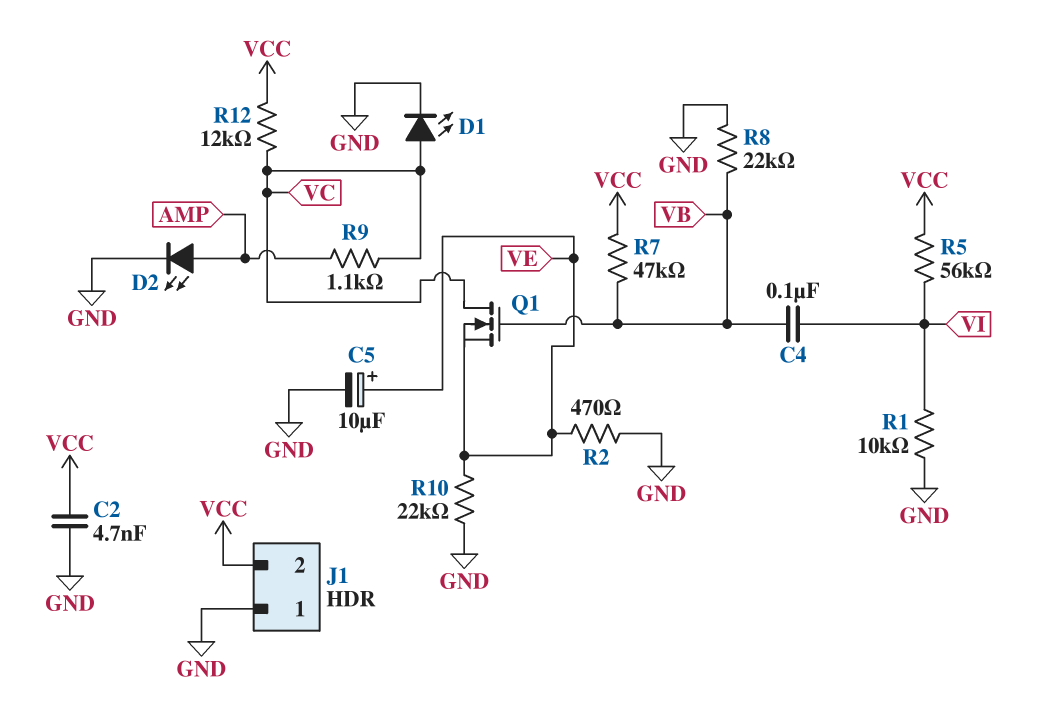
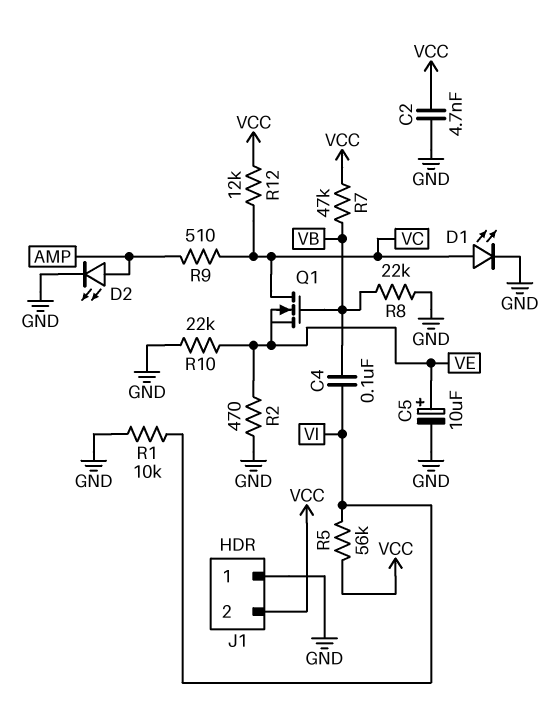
R9: 1.1k (AMP, VC) -> 510 (AMP, VC)

